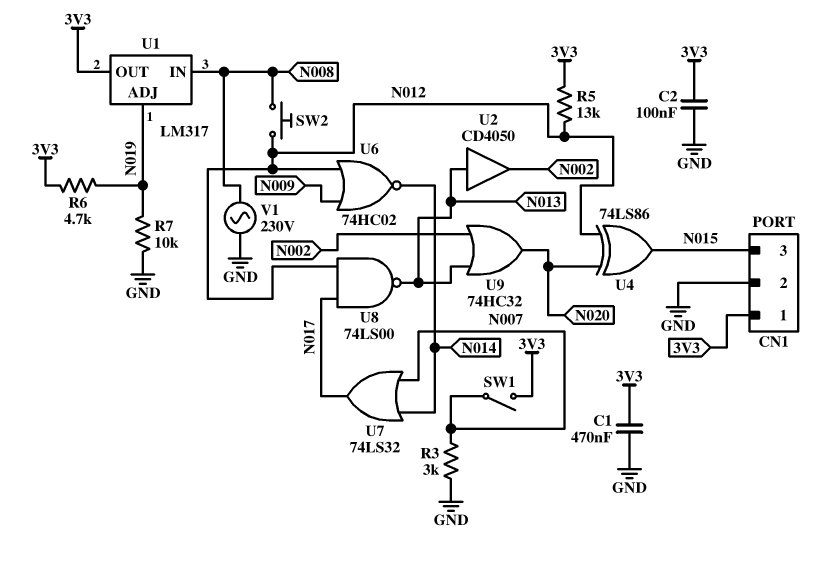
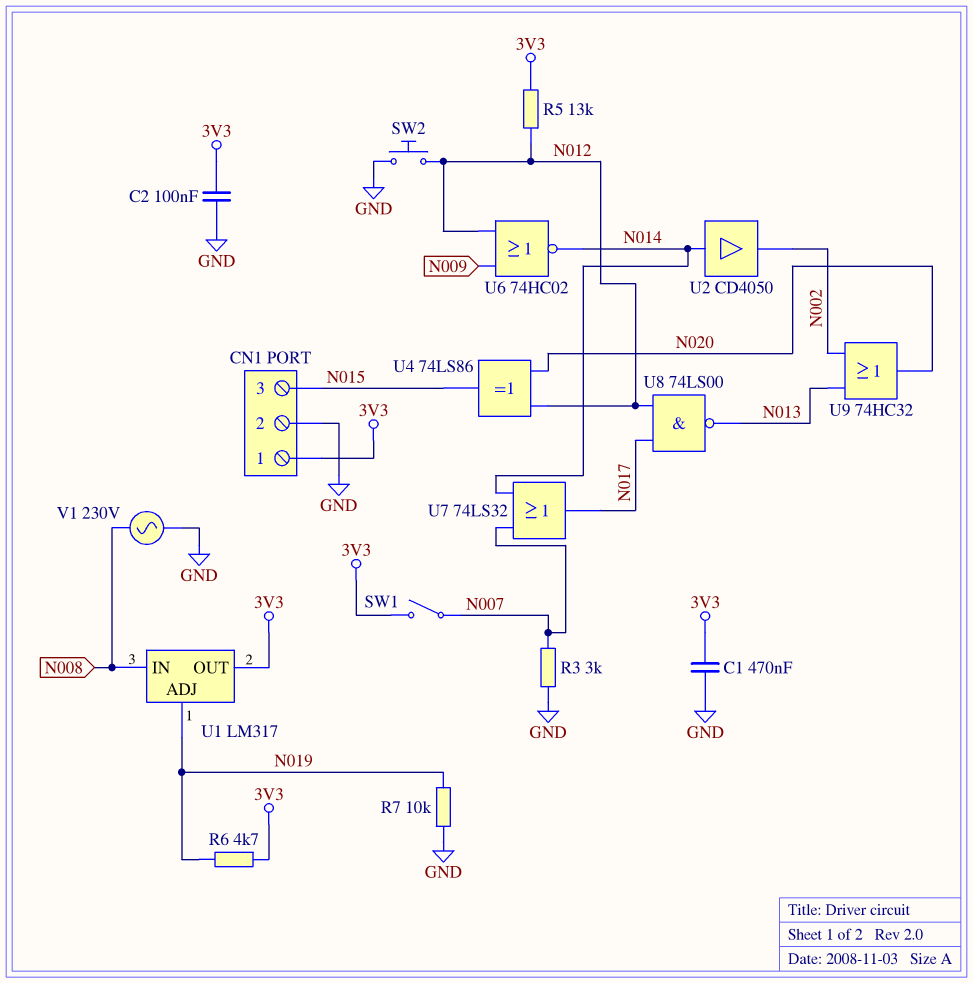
SW2: button (N008, N012) -> button (GND, N012)
U2: buffer CD4050 (in N013, out N002) -> buffer CD4050 (in N014, out N002)

